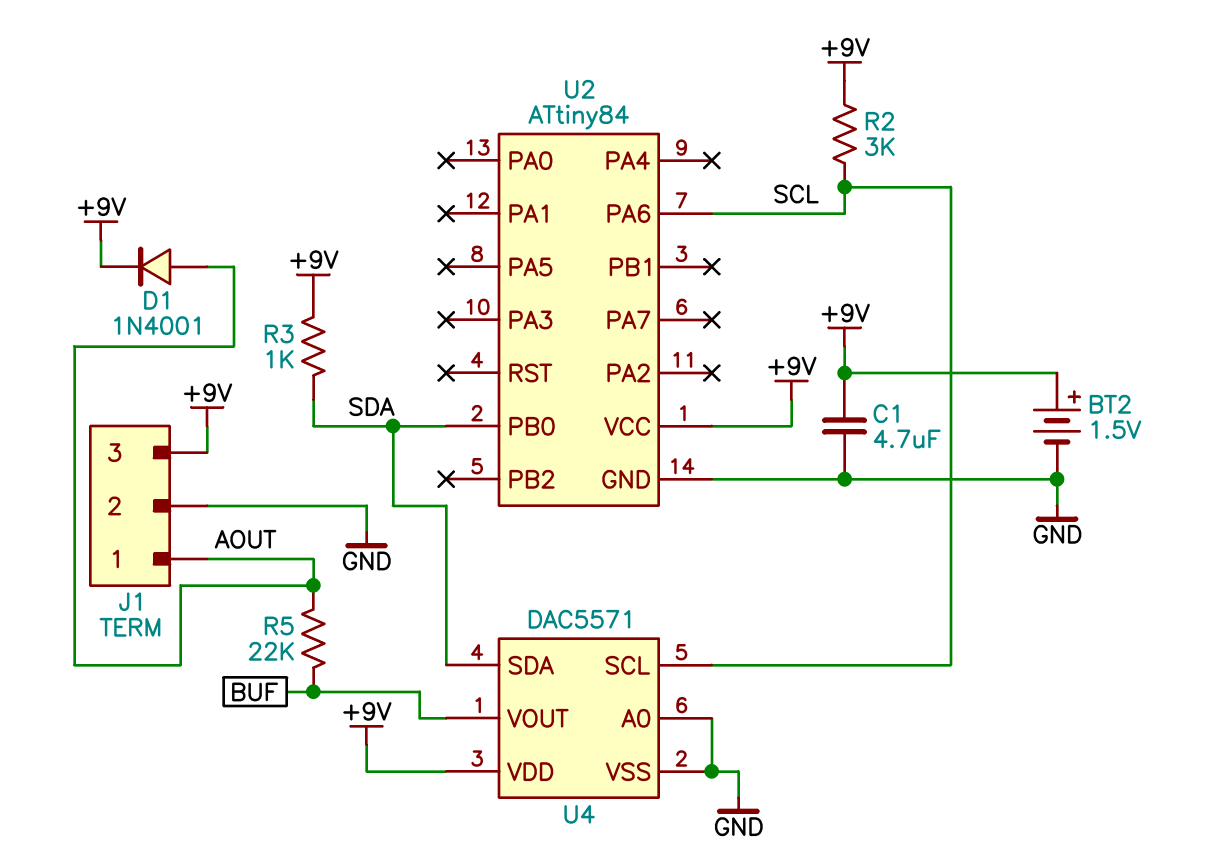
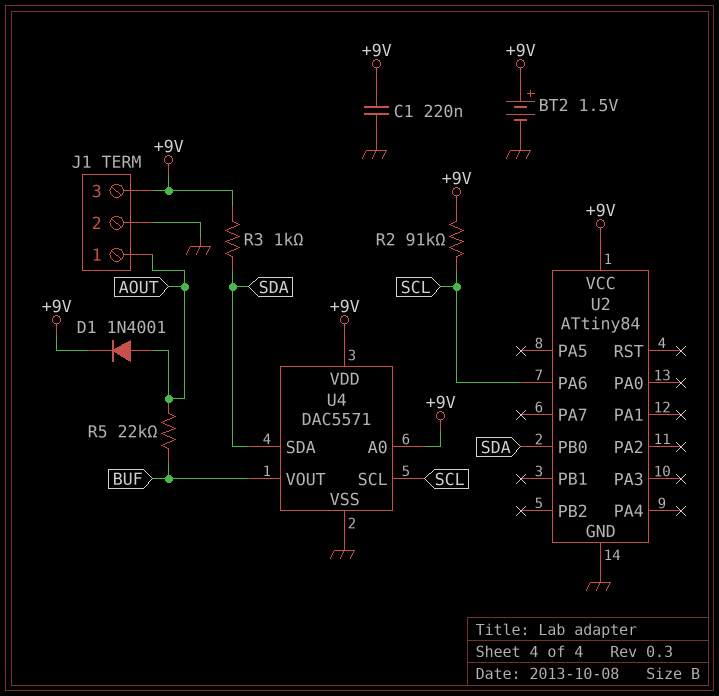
C1: 4.7uF (+9V, GND) -> 220nF (+9V, GND)
R2: 3k (+9V, SCL) -> 91k (+9V, SCL)
U4 pin A0: GND -> +9V

